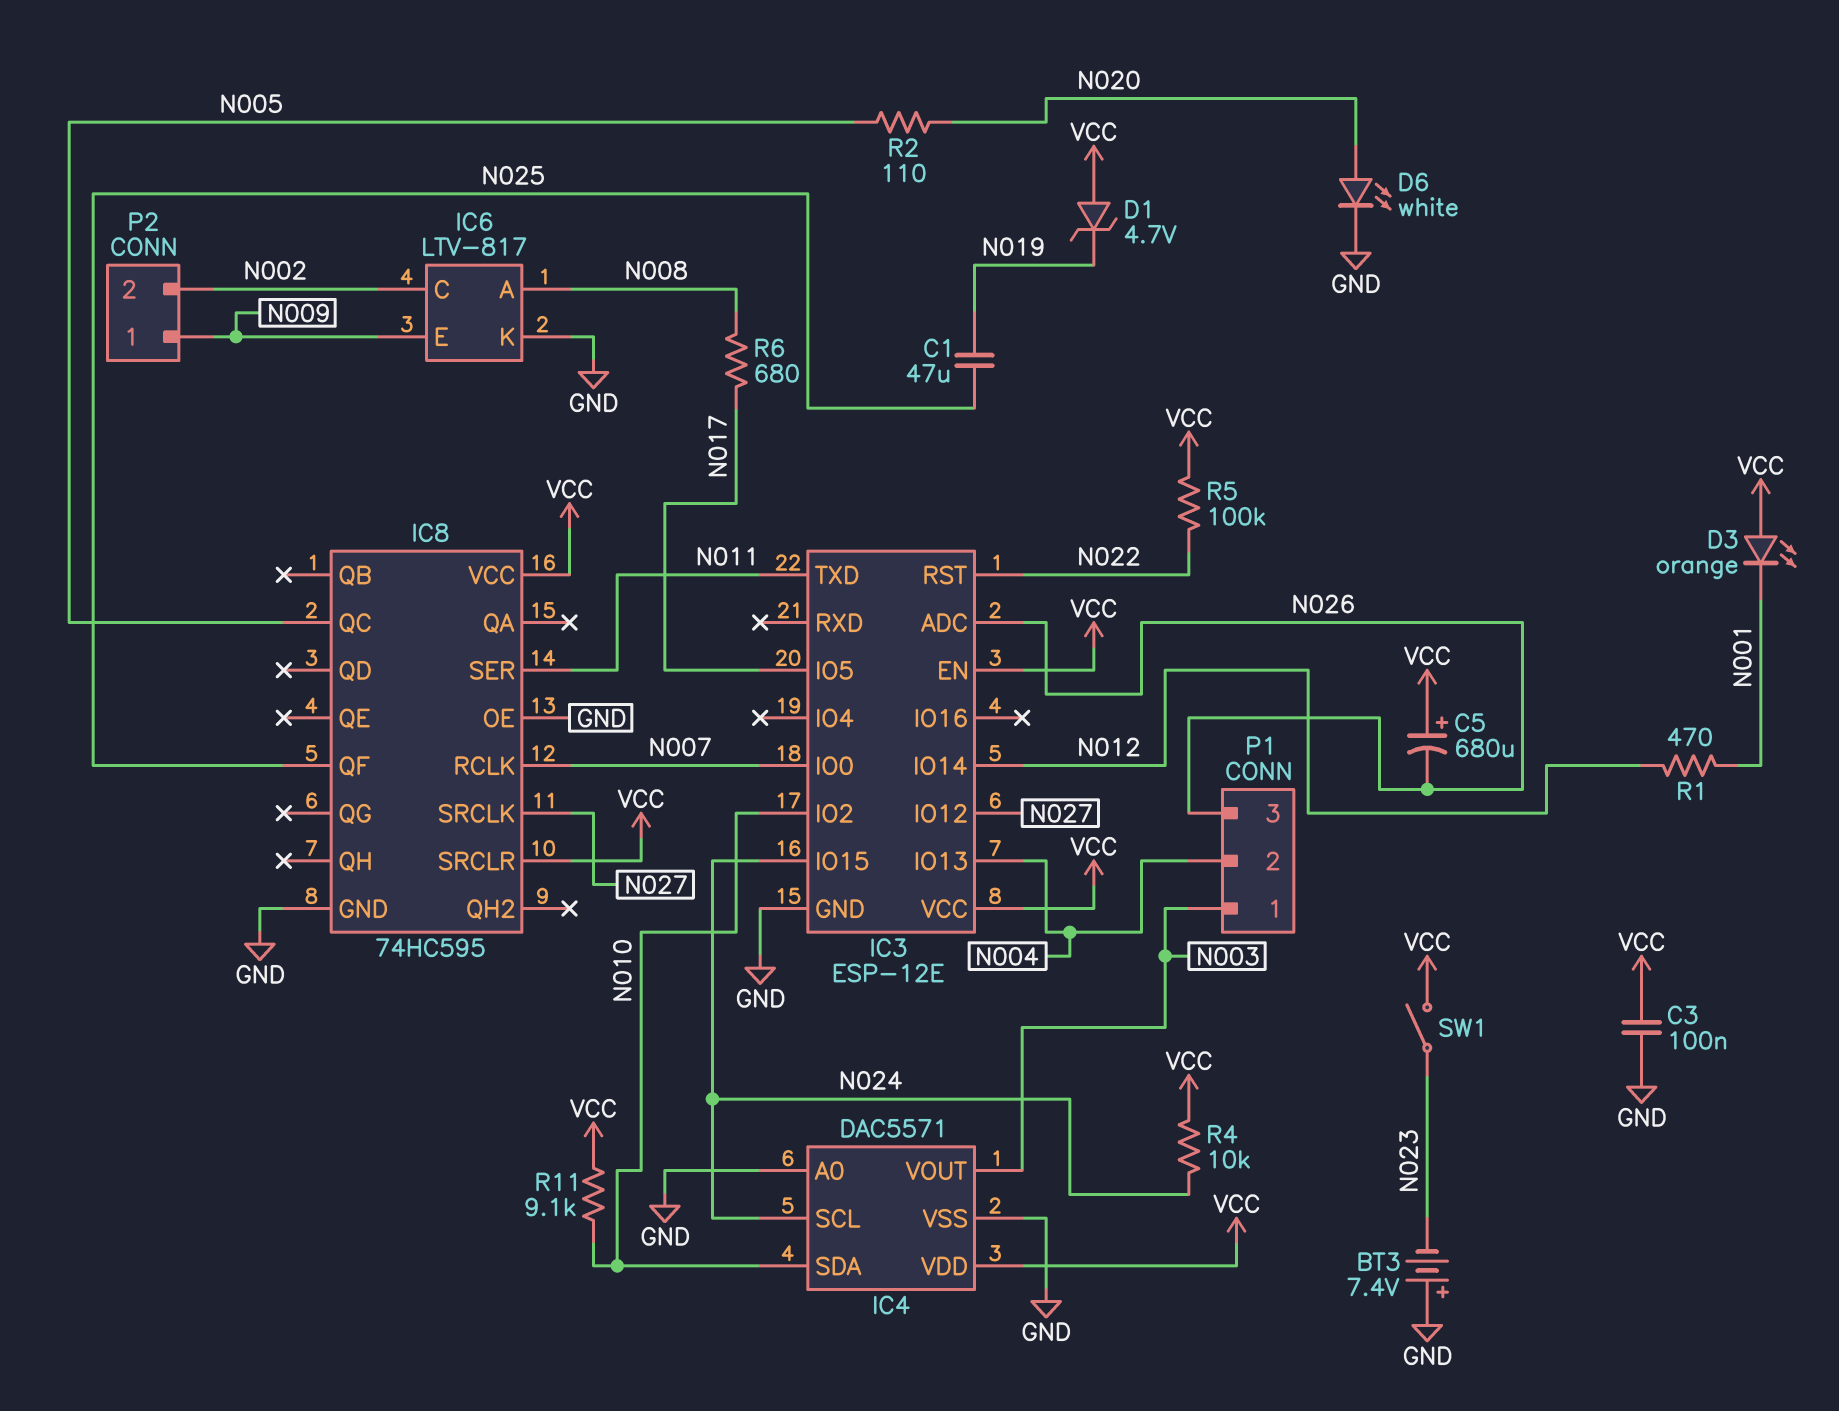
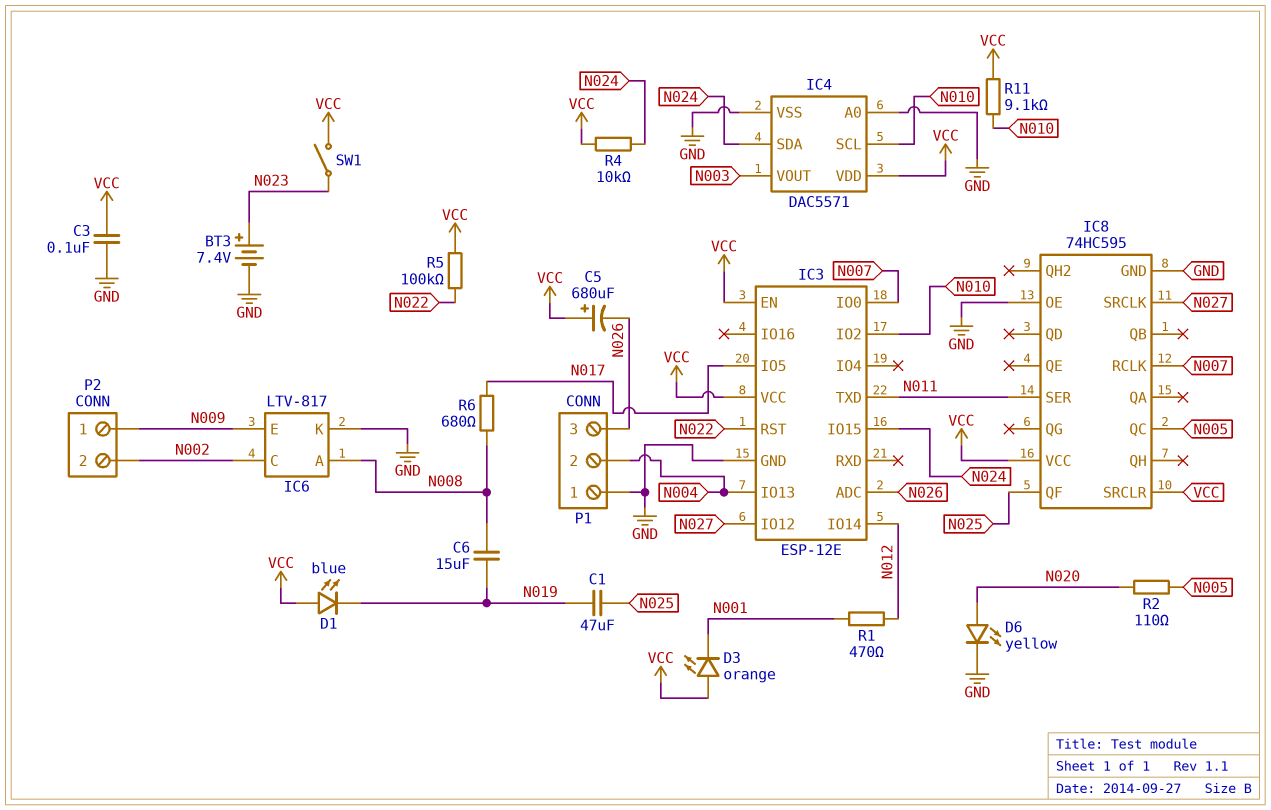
BT3: 7.4V (plus GND, minus N023) -> 7.4V (plus N023, minus GND)
C6: none -> 15uF (N008, N019)
D1: zener 4.7V (A VCC, K N019) -> LED blue (A VCC, K N019)
D6: LED white (A N020, K GND) -> LED yellow (A N020, K GND)
IC4 pin SCL: N024 -> N010
IC4 pin SDA: N010 -> N024
P1 pin 1: N003 -> GND

